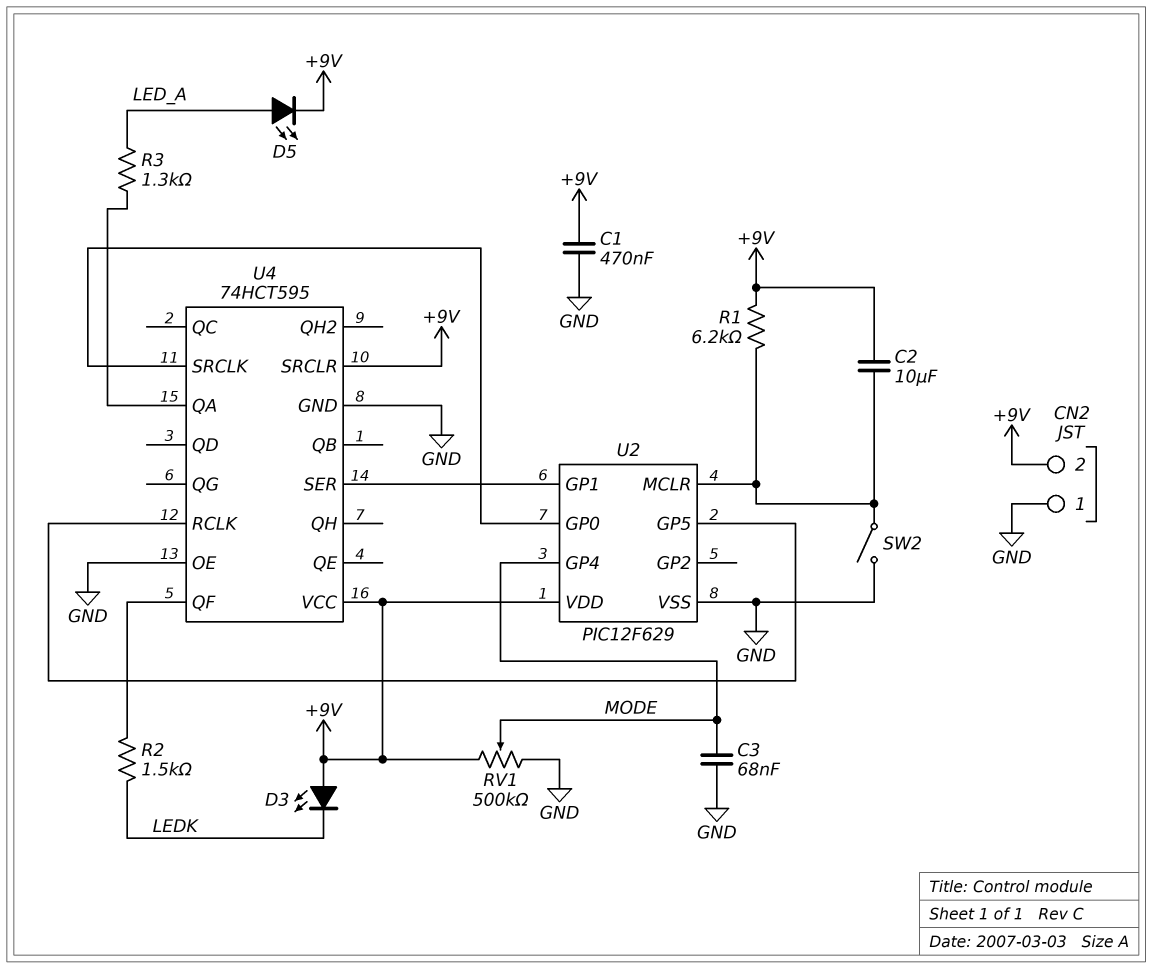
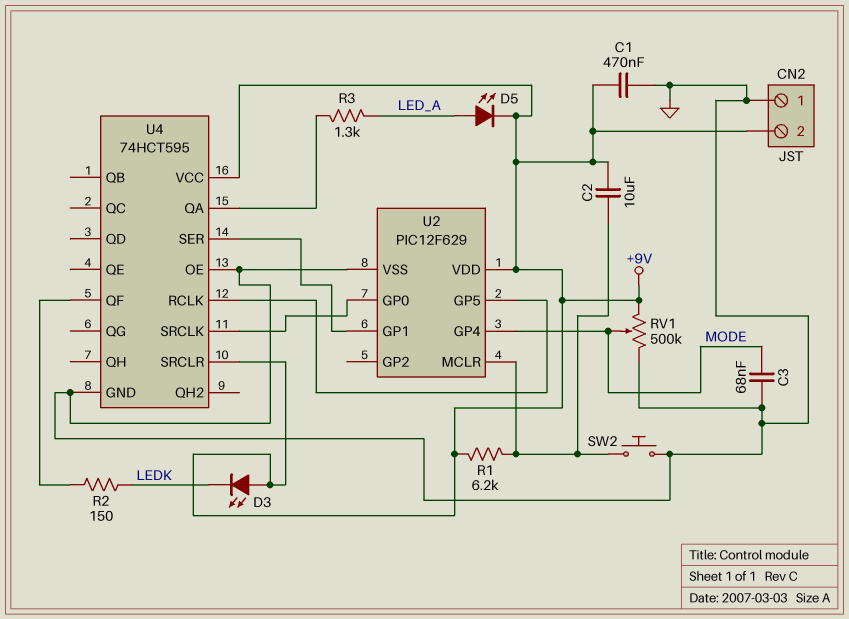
R2: 1.5k (LEDK, U4/QF) -> 150 (LEDK, U4/QF)
SW2: switch (GND, U2/MCLR) -> button (GND, U2/MCLR)

